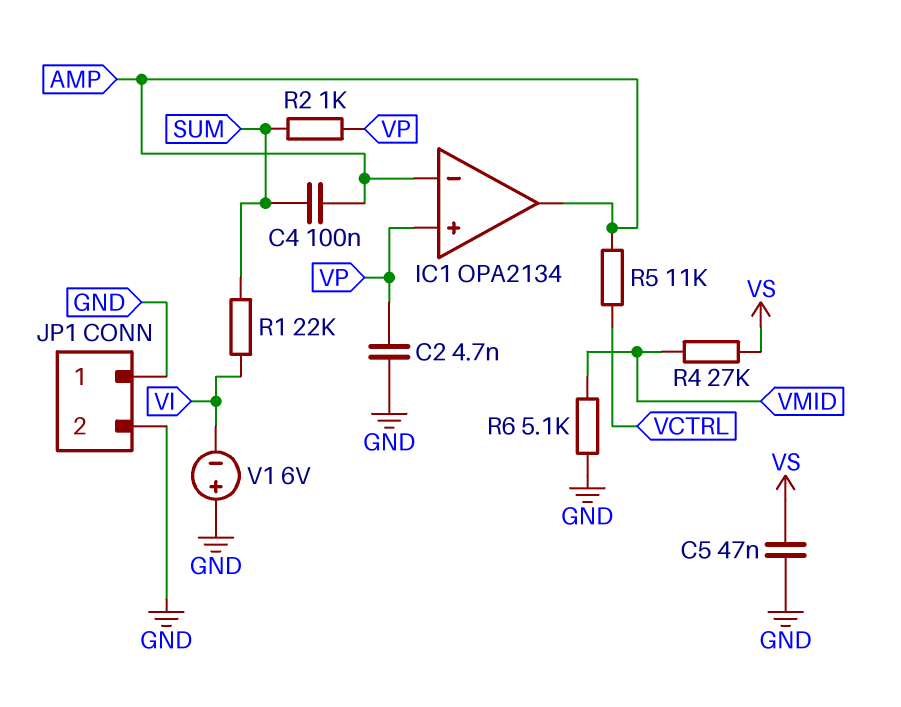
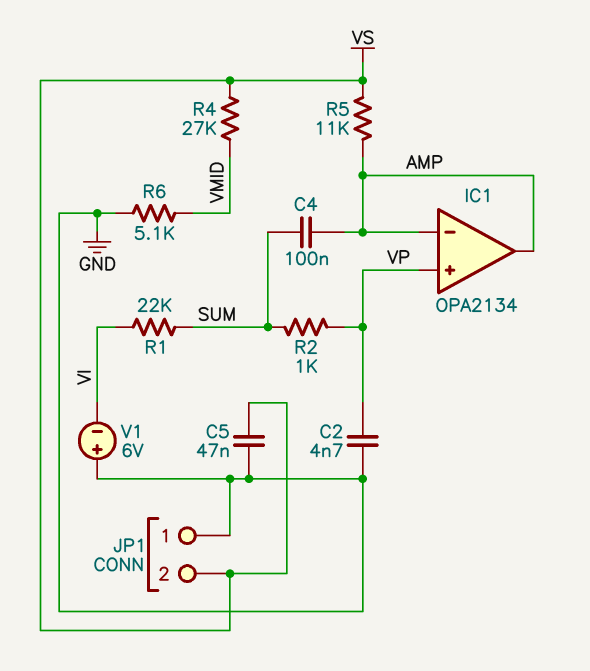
JP1 pin 2: GND -> VS
R5: 11k (AMP, VCTRL) -> 11k (AMP, VS)

